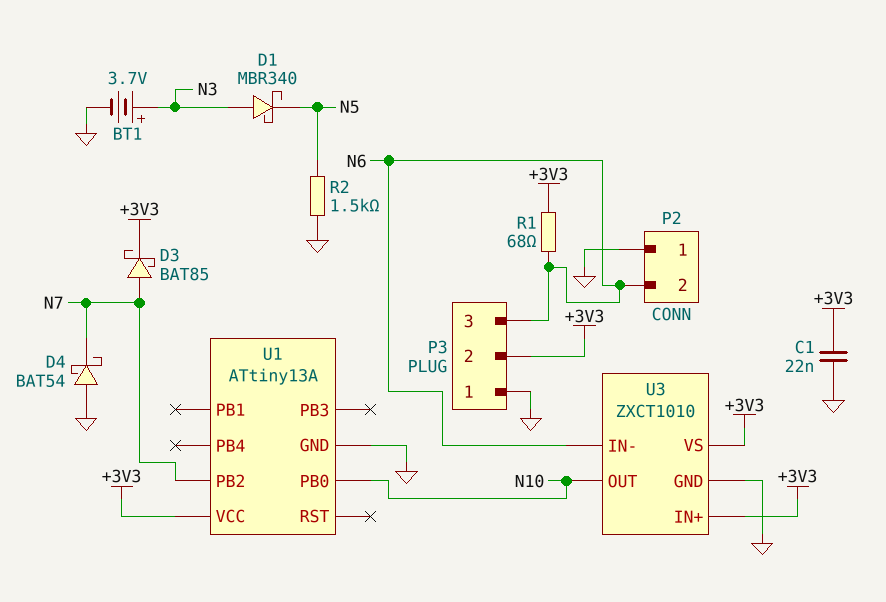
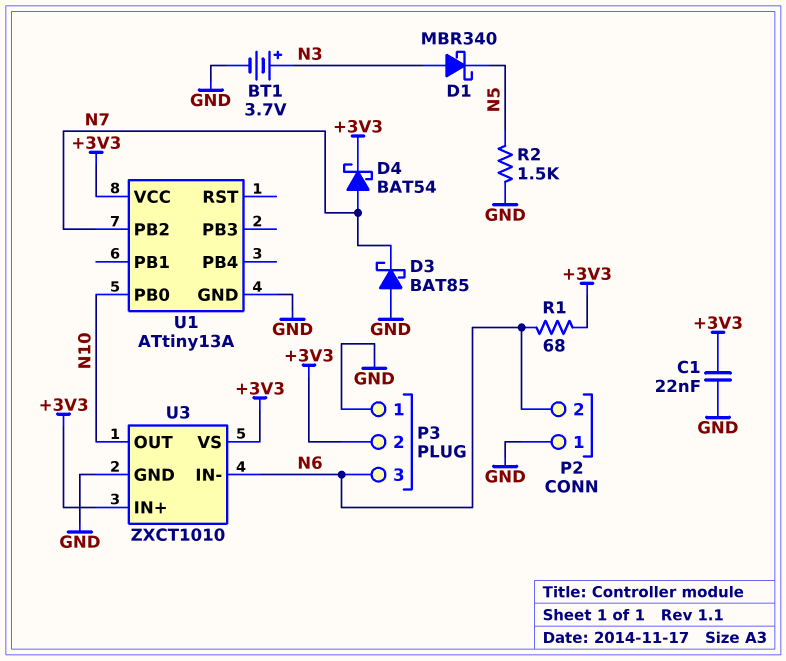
D3: schottky BAT85 (A N7, K +3V3) -> schottky BAT85 (A GND, K N7)
D4: schottky BAT54 (A GND, K N7) -> schottky BAT54 (A N7, K +3V3)

